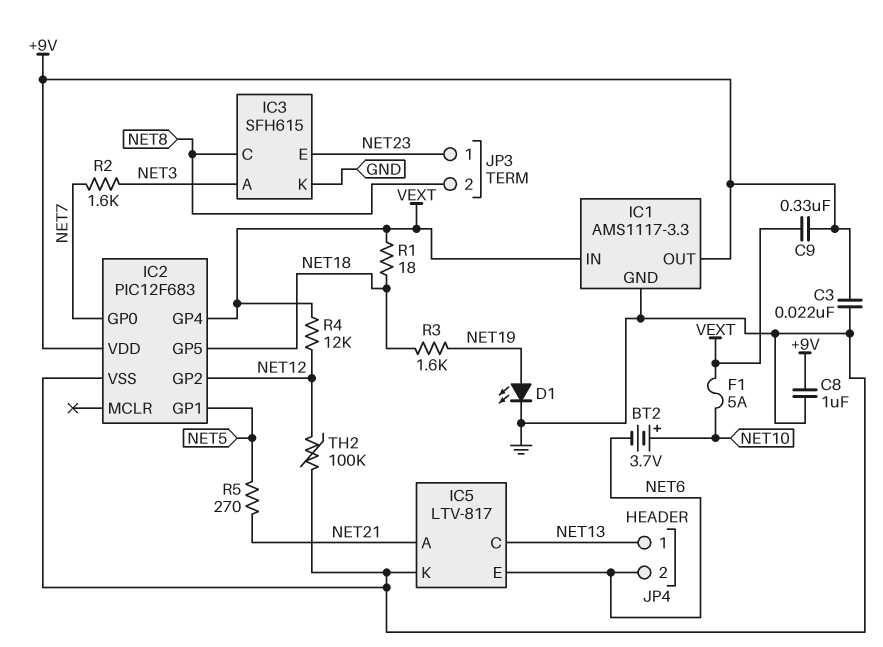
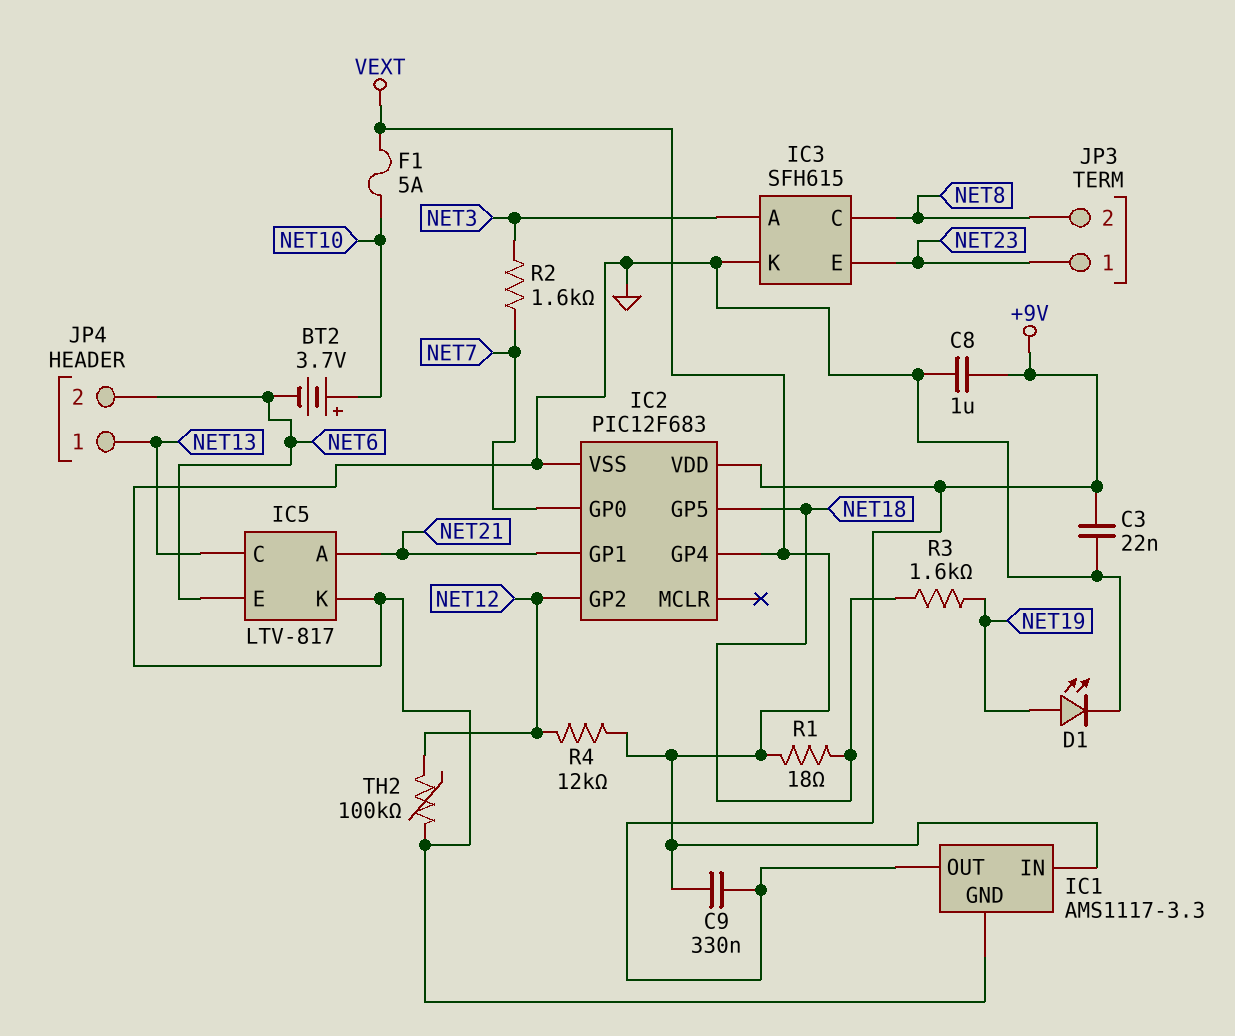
IC2 pin GP1: NET5 -> NET21
R5: 270 (NET5, NET21) -> none

